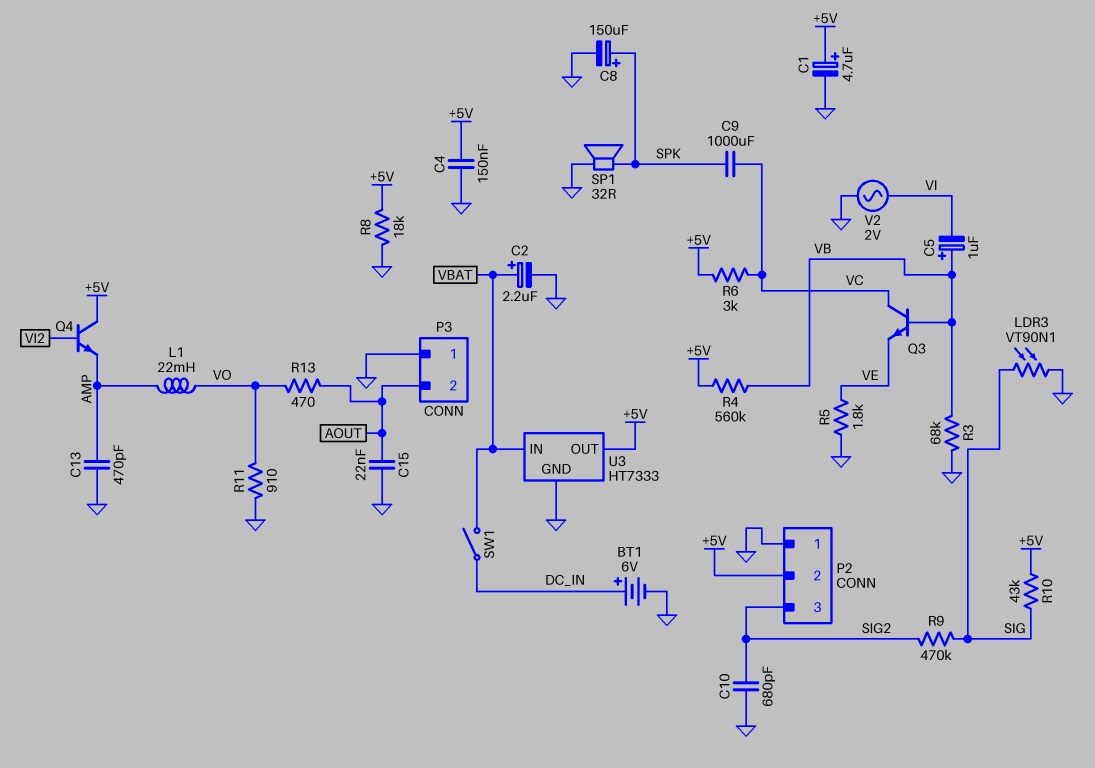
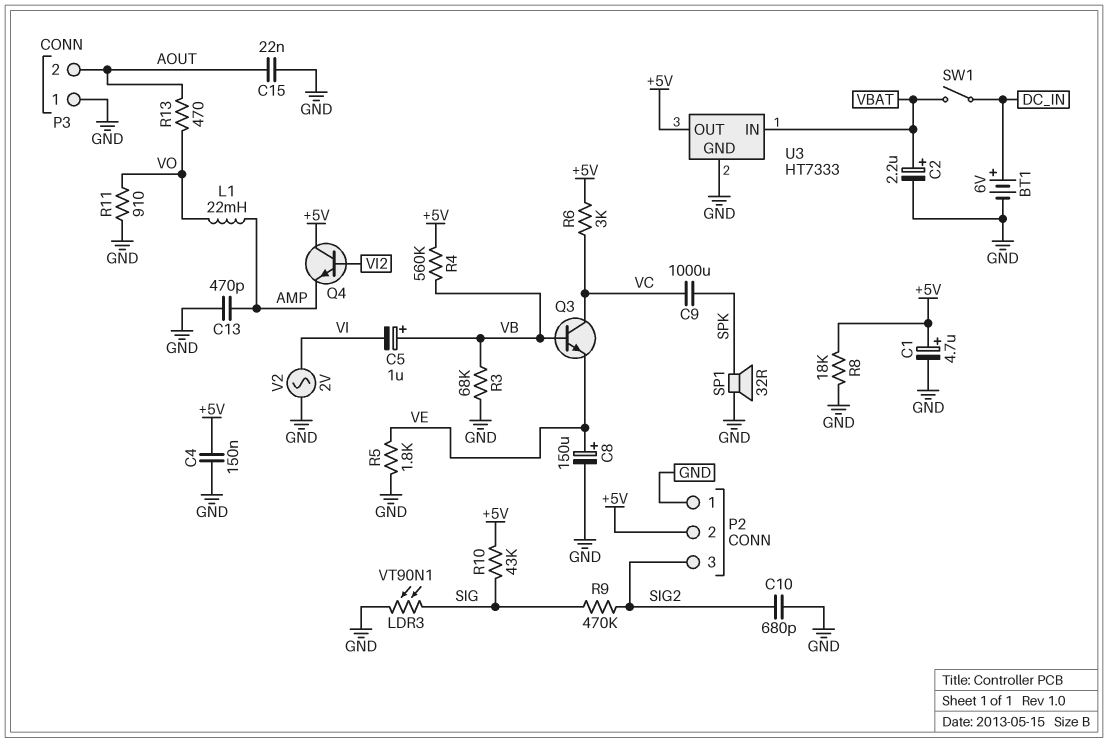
C8: 150uF (plus SPK, minus GND) -> 150uF (plus VE, minus GND)

